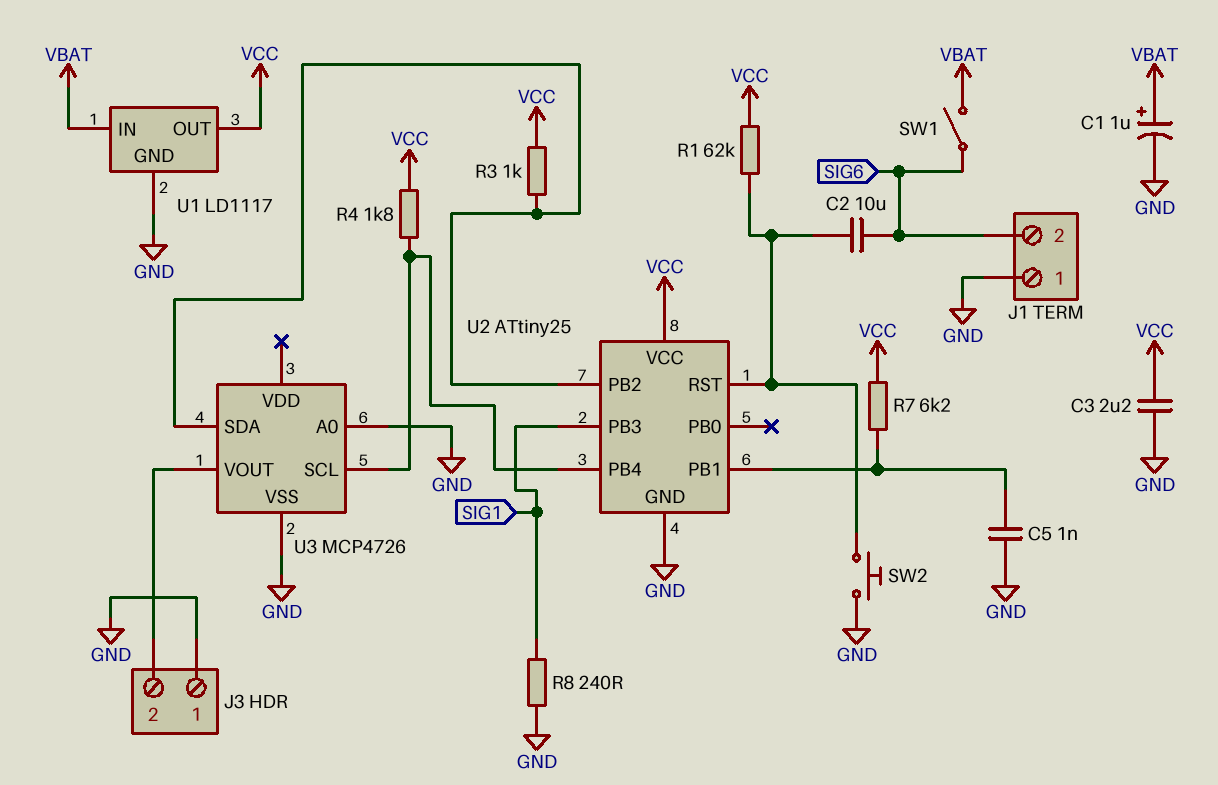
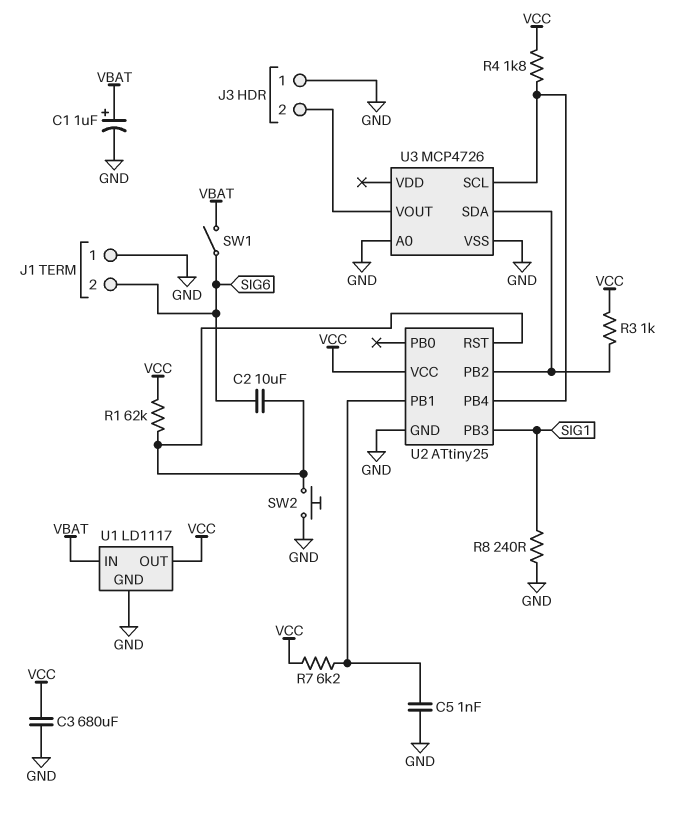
C3: 2.2uF (GND, VCC) -> 680uF (GND, VCC)

